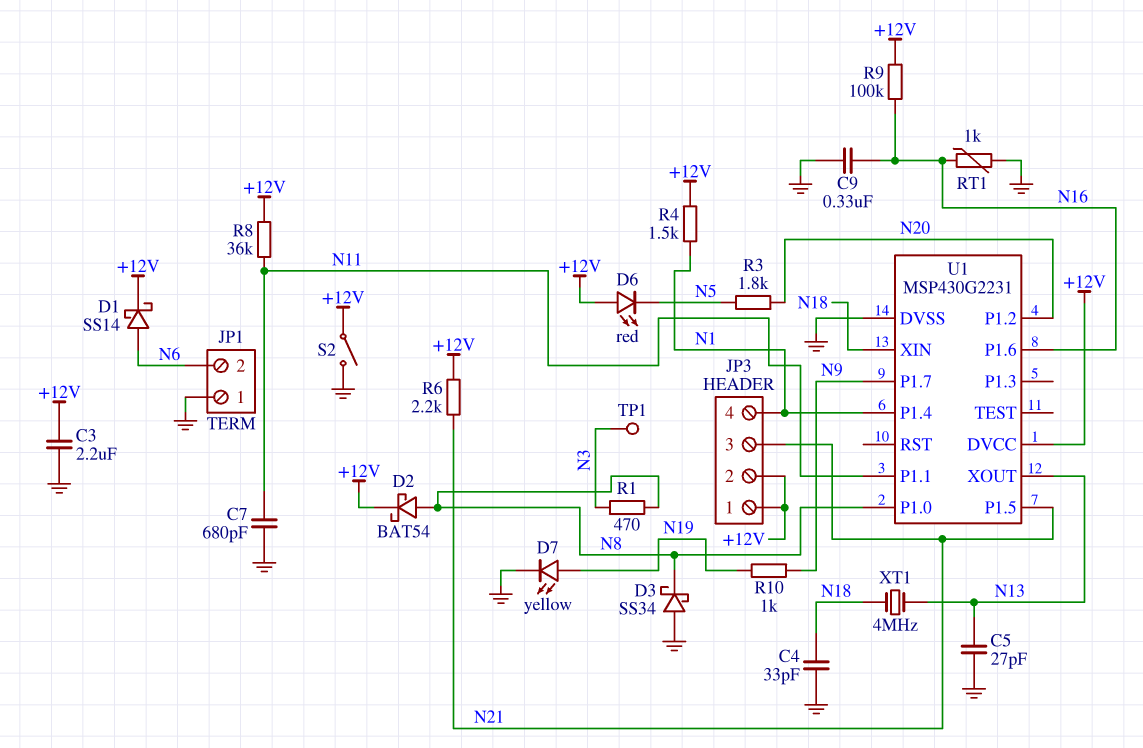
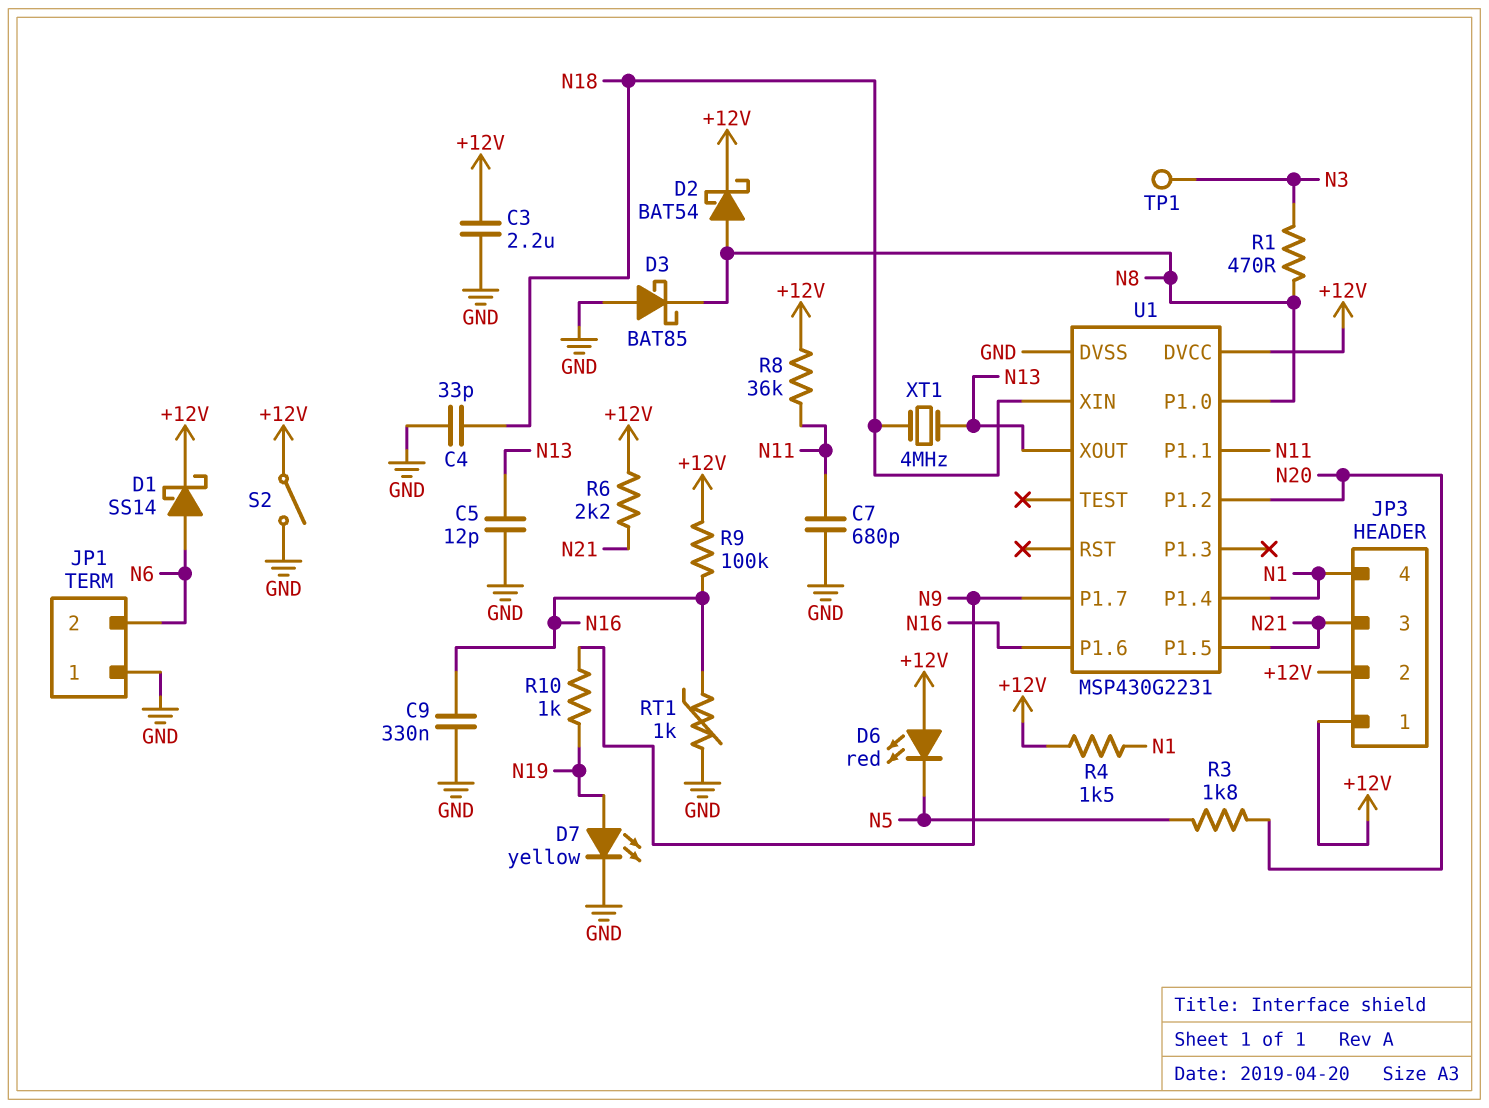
C5: 27pF (GND, N13) -> 12pF (GND, N13)
D3: schottky SS34 (A GND, K N8) -> schottky BAT85 (A GND, K N8)

